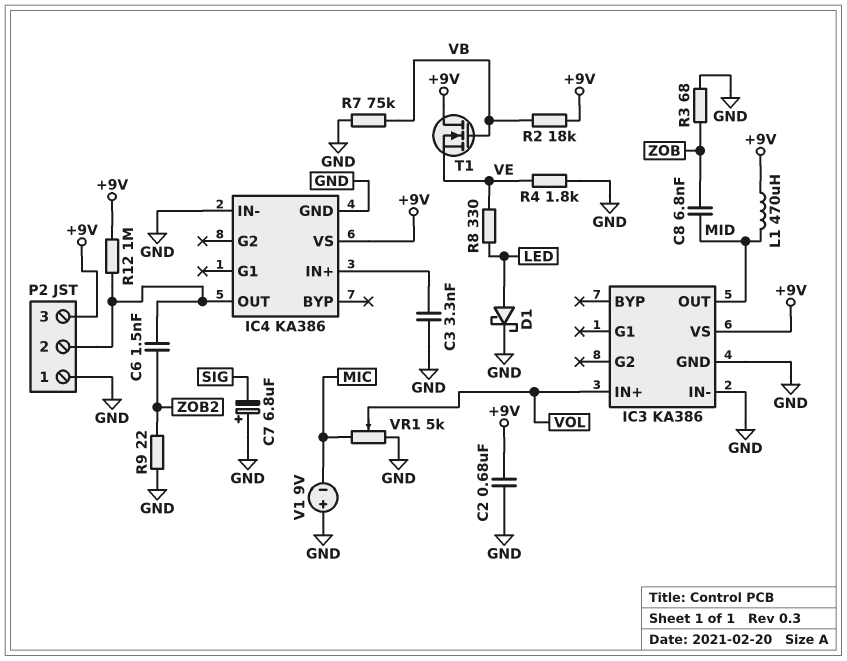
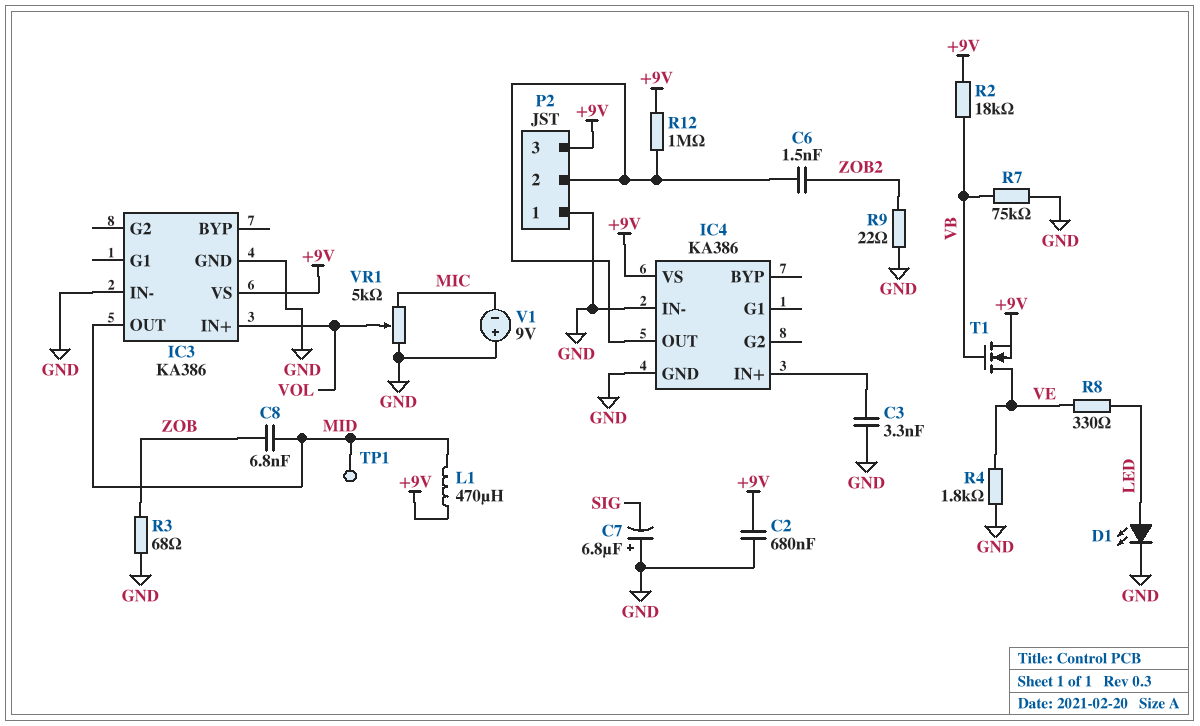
D1: schottky (A LED, K GND) -> LED (A LED, K GND)
T1: NMOS (G VB, D +9V, S VE) -> NMOS (G VB, D VE, S +9V)
TP1: none -> test point (MID)

